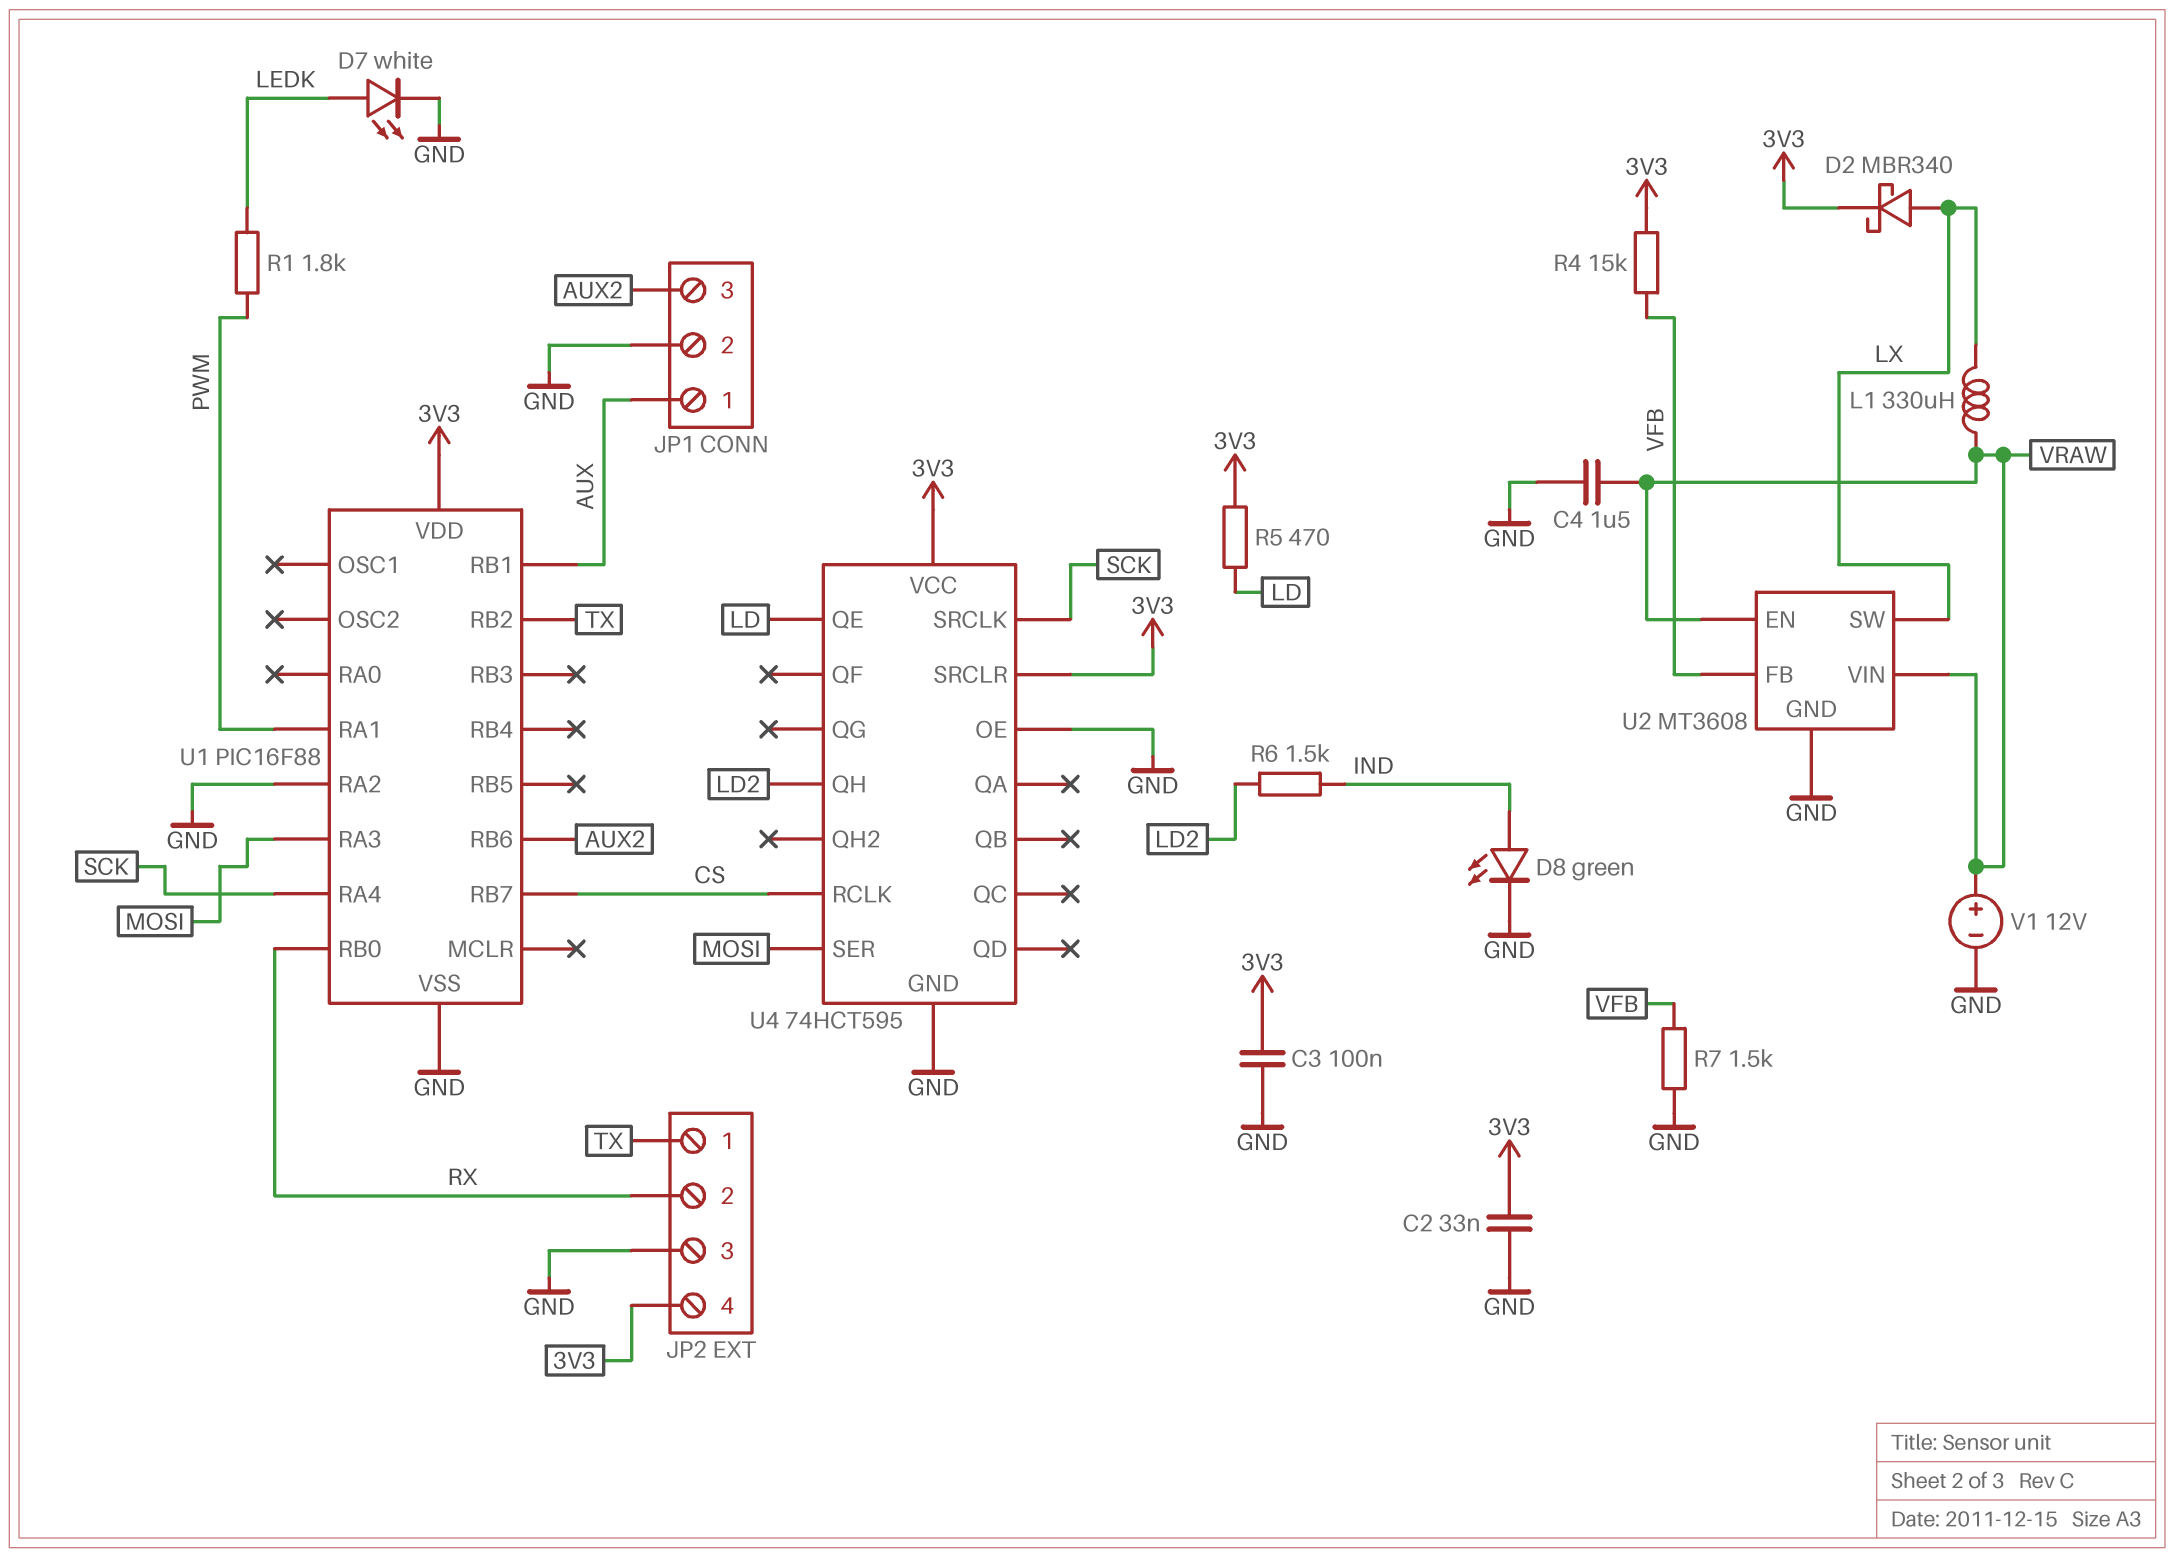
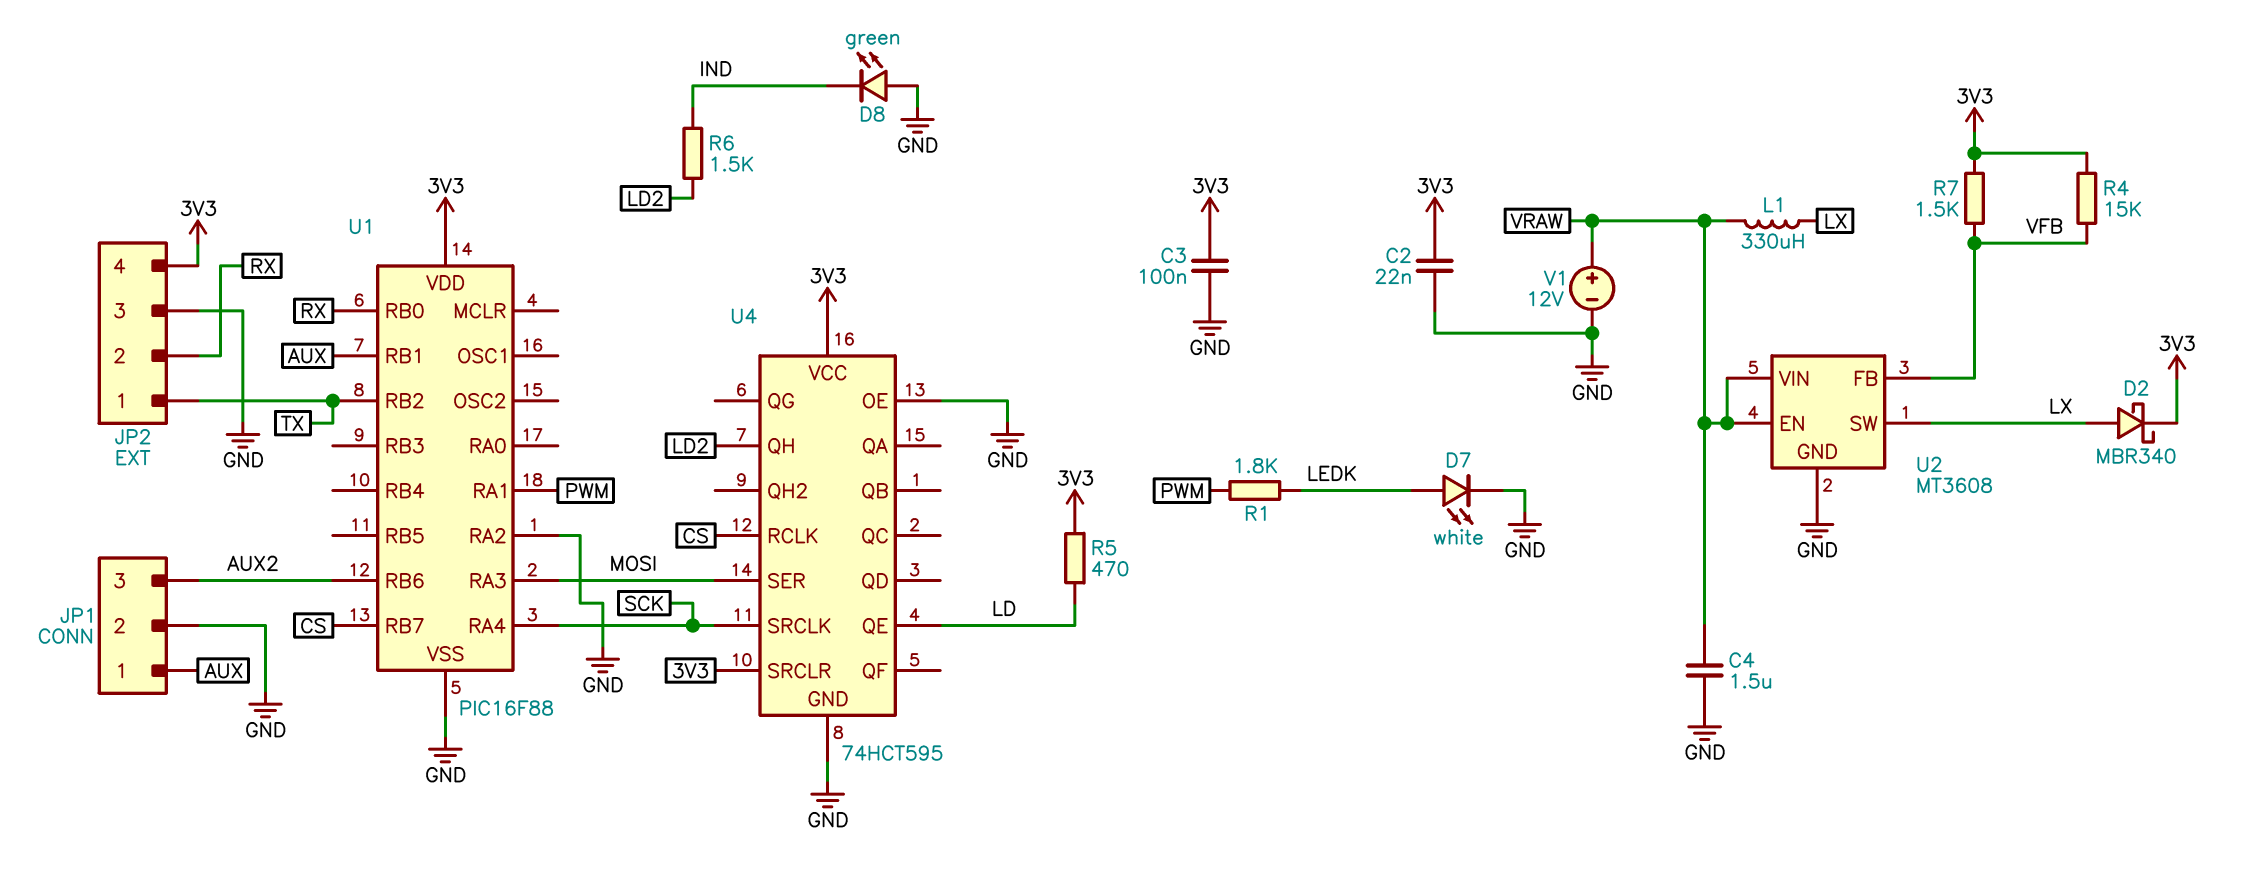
C2: 33nF (3V3, GND) -> 22nF (3V3, GND)
D8: LED green (A IND, K GND) -> LED green (A GND, K IND)
R7: 1.5k (GND, VFB) -> 1.5k (3V3, VFB)

